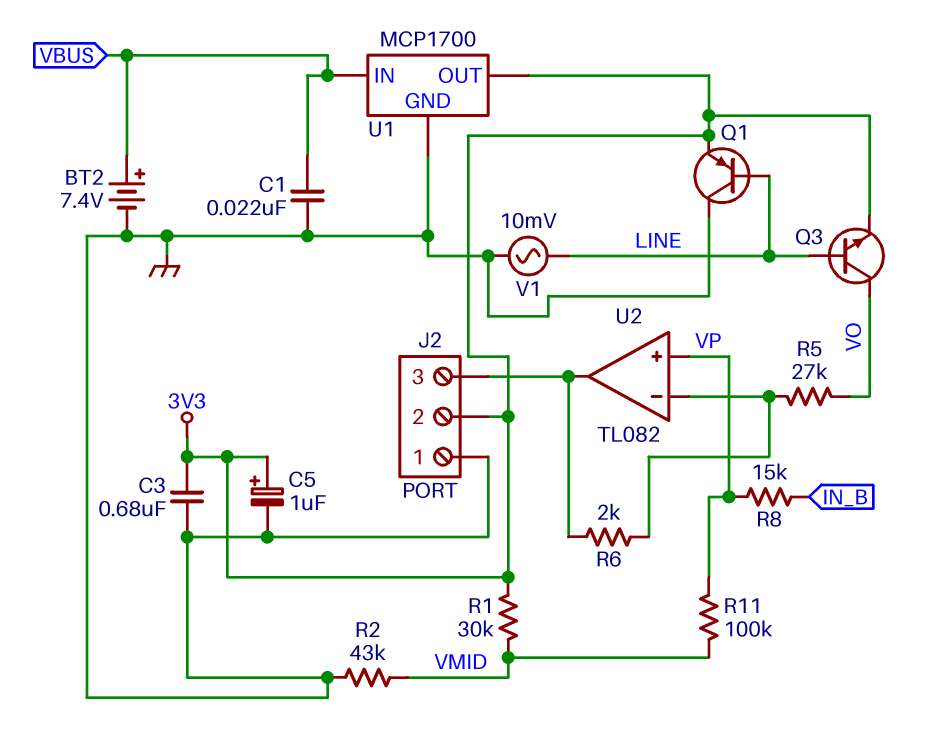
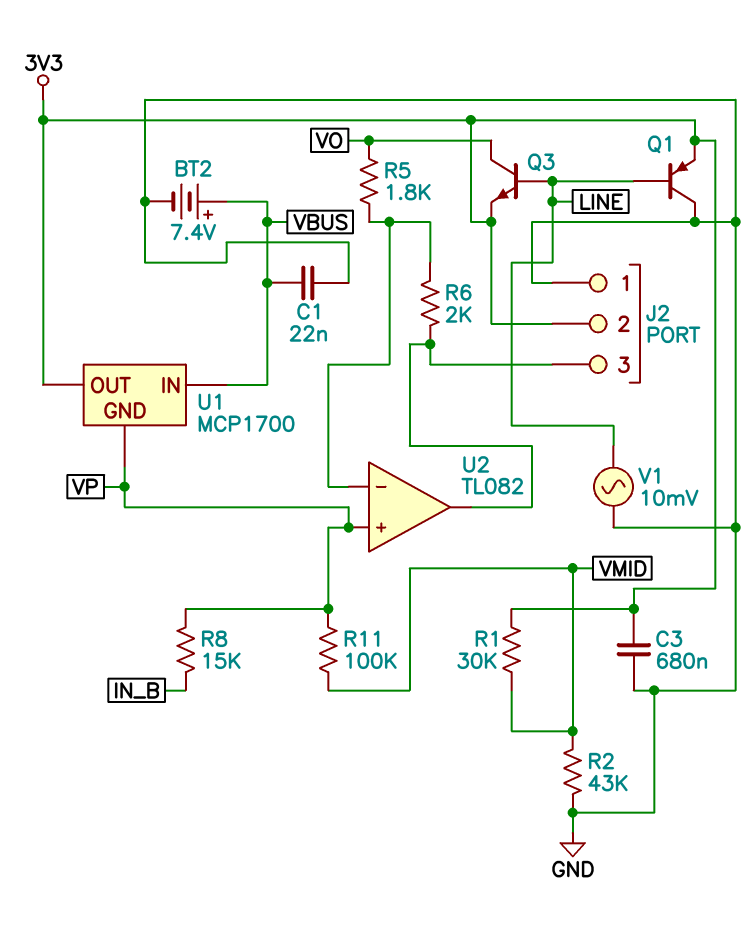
C5: 1uF (plus 3V3, minus GND) -> none
R5: 27k (U2/in-, VO) -> 1.8k (U2/in-, VO)
U1 pin GND: GND -> VP

